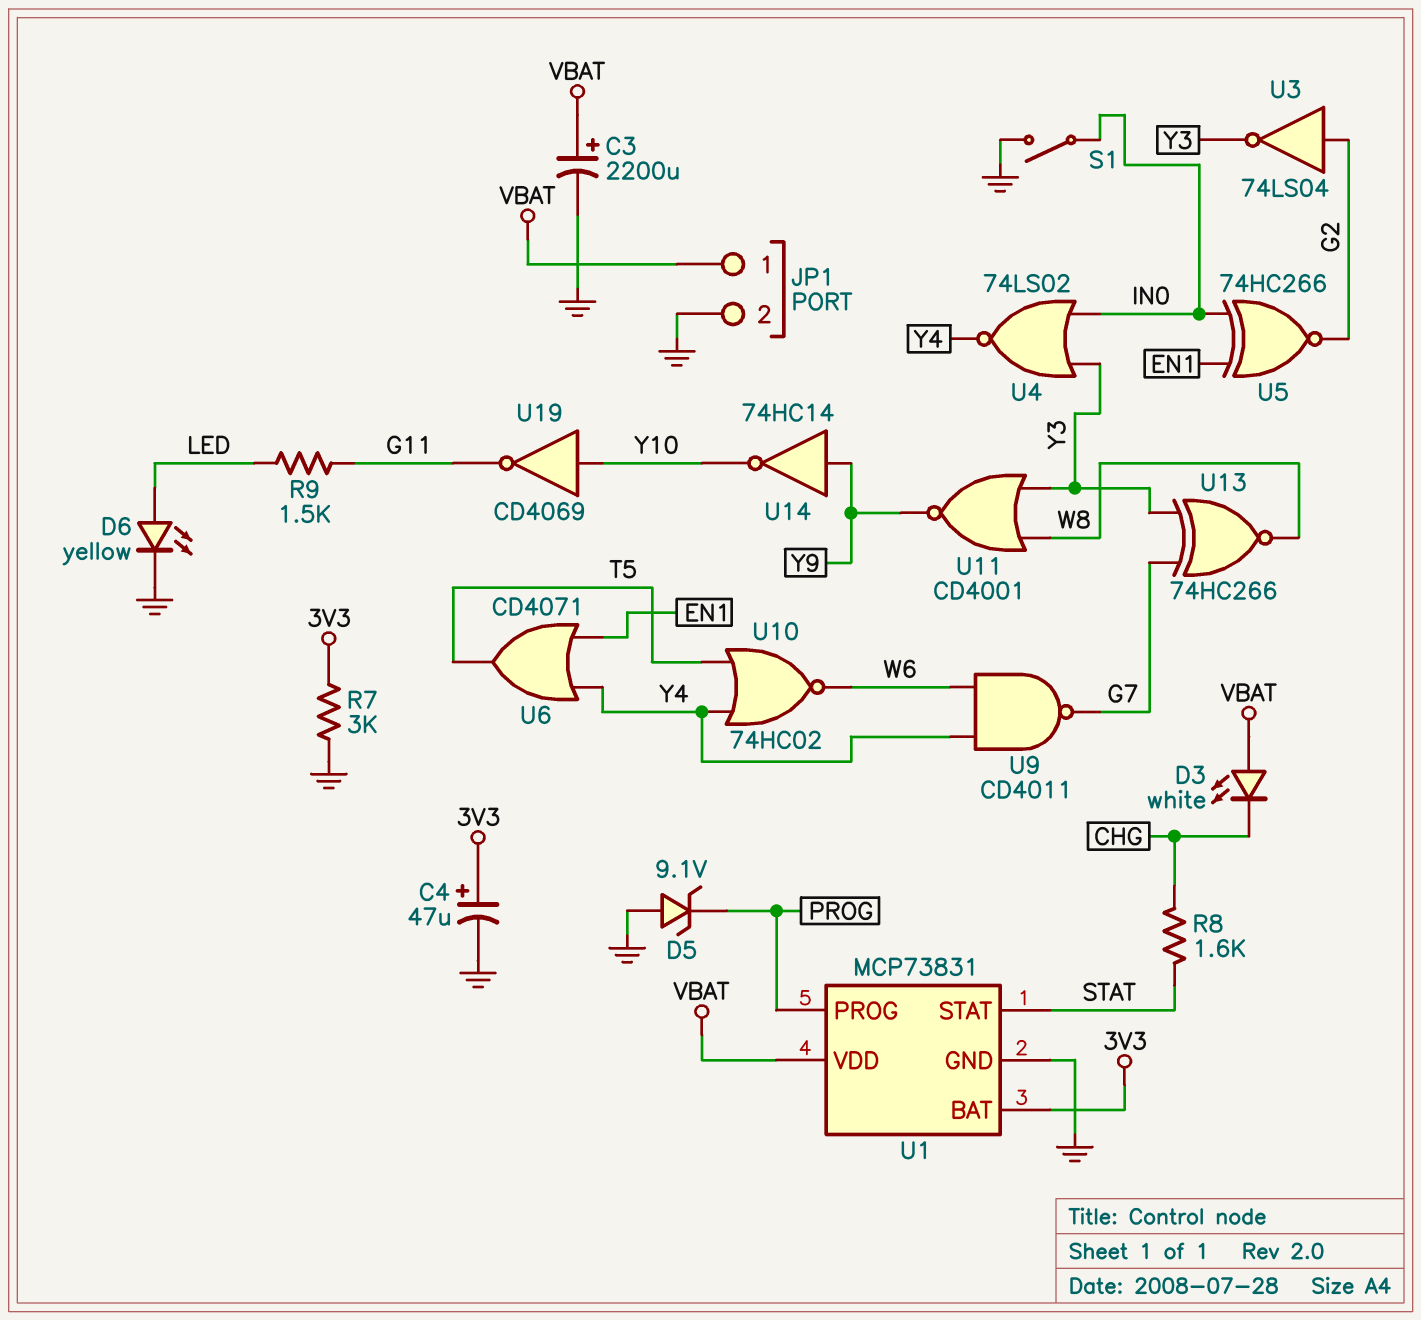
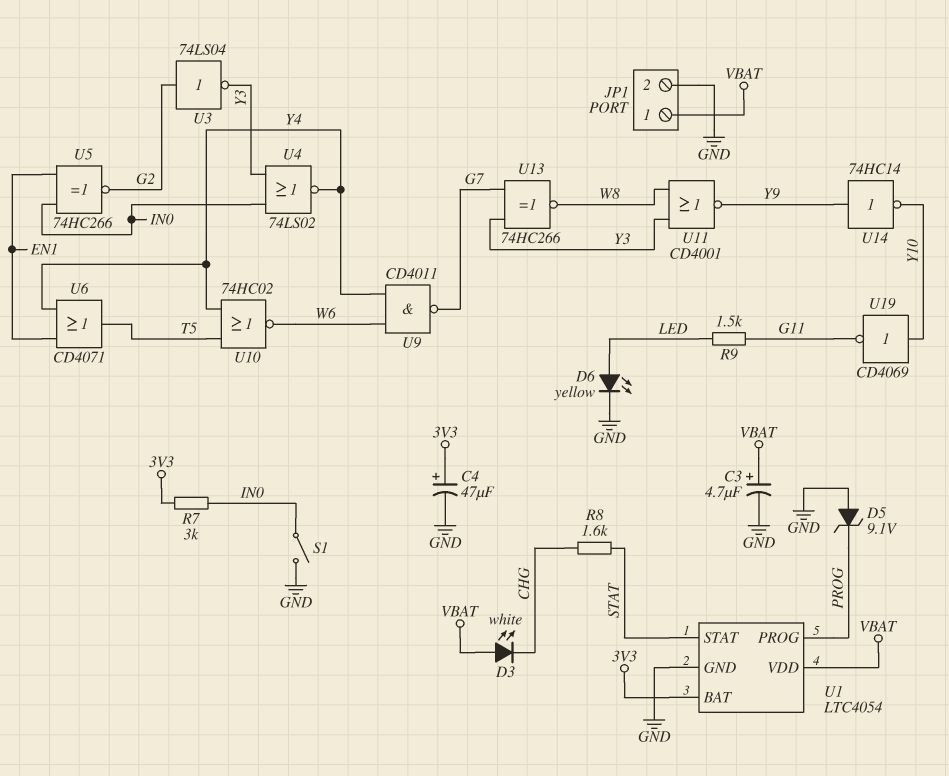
C3: 2200uF (plus VBAT, minus GND) -> 4.7uF (plus VBAT, minus GND)
R7: 3k (3V3, GND) -> 3k (3V3, IN0)
U1: MCP73831 -> LTC4054

